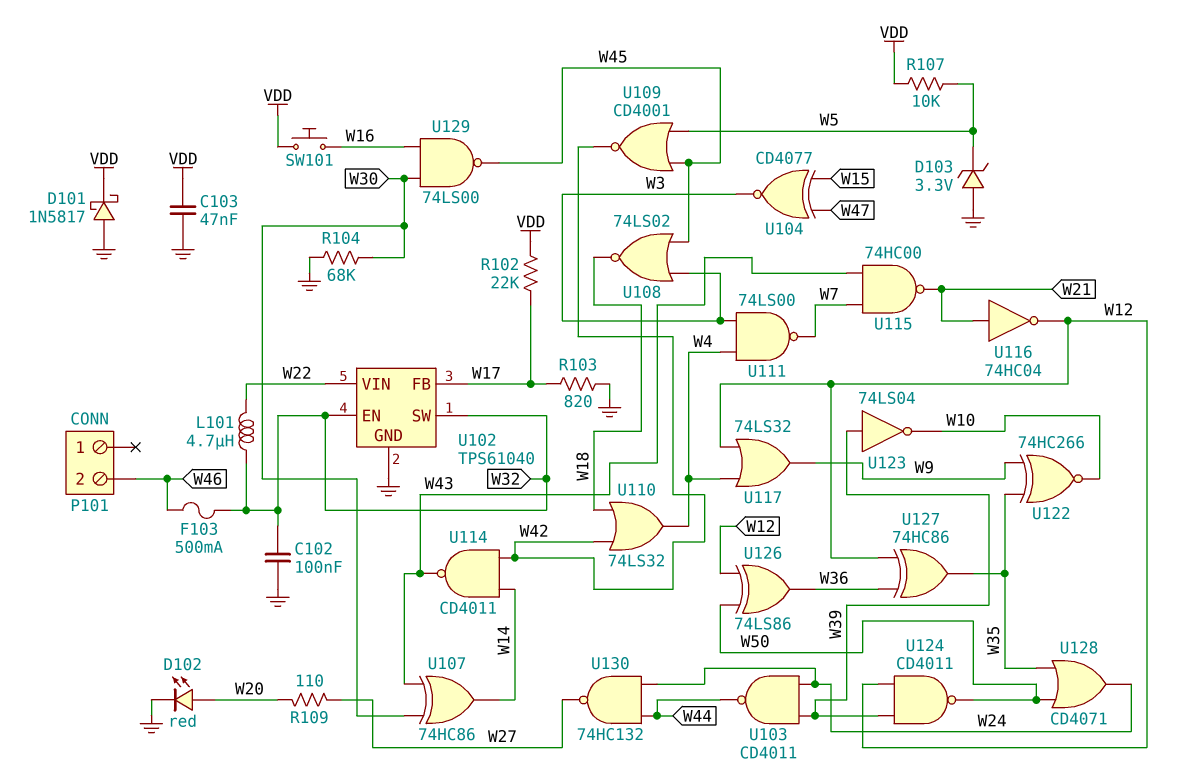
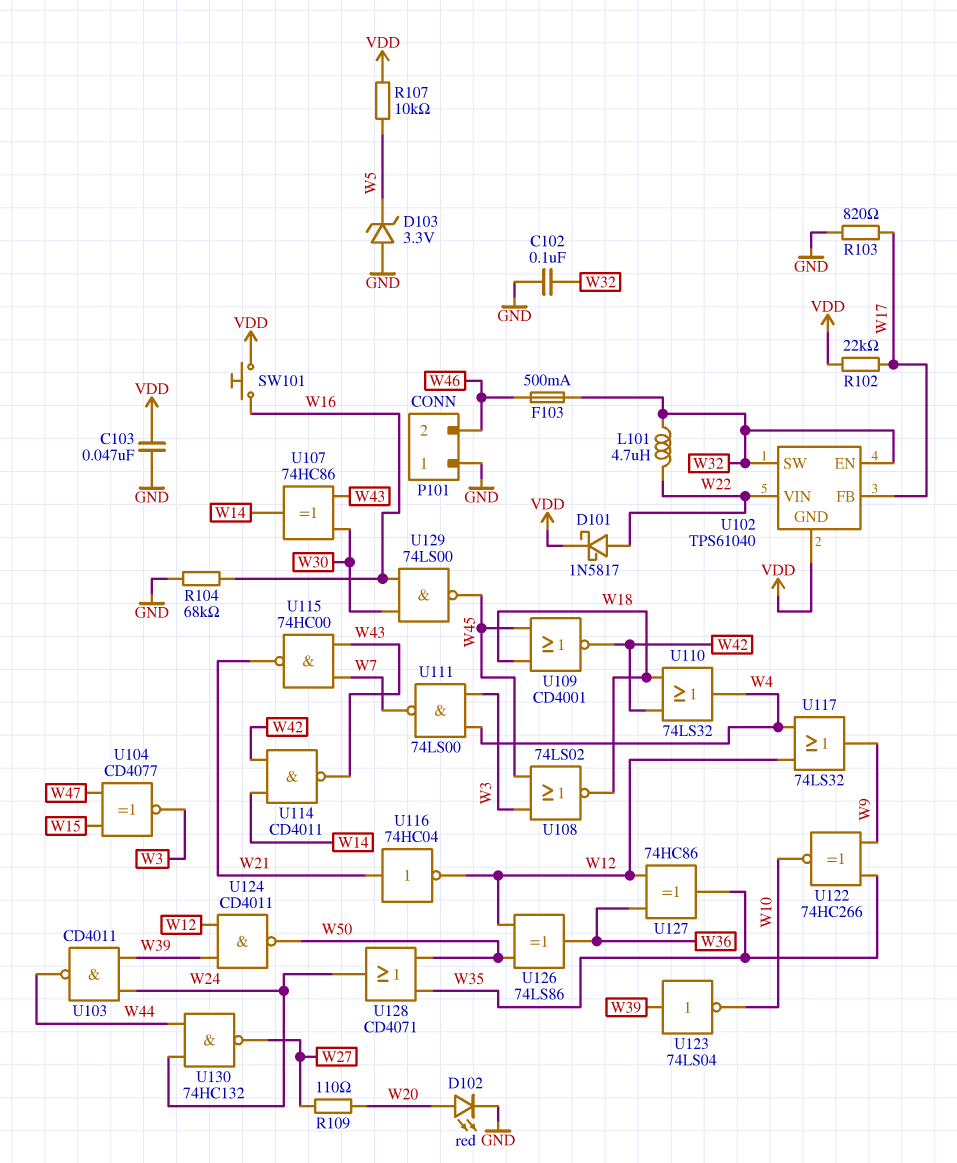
D101: schottky 1N5817 (A GND, K VDD) -> schottky 1N5817 (A W22, K VDD)
P101 pin 1: none -> GND
R104: 68k (GND, W30) -> 68k (GND, W16)
U102 pin GND: GND -> VDD
U109: NOR CD4001 (in W5, in W45, out W42) -> NOR CD4001 (in W18, in W45, out W42)

